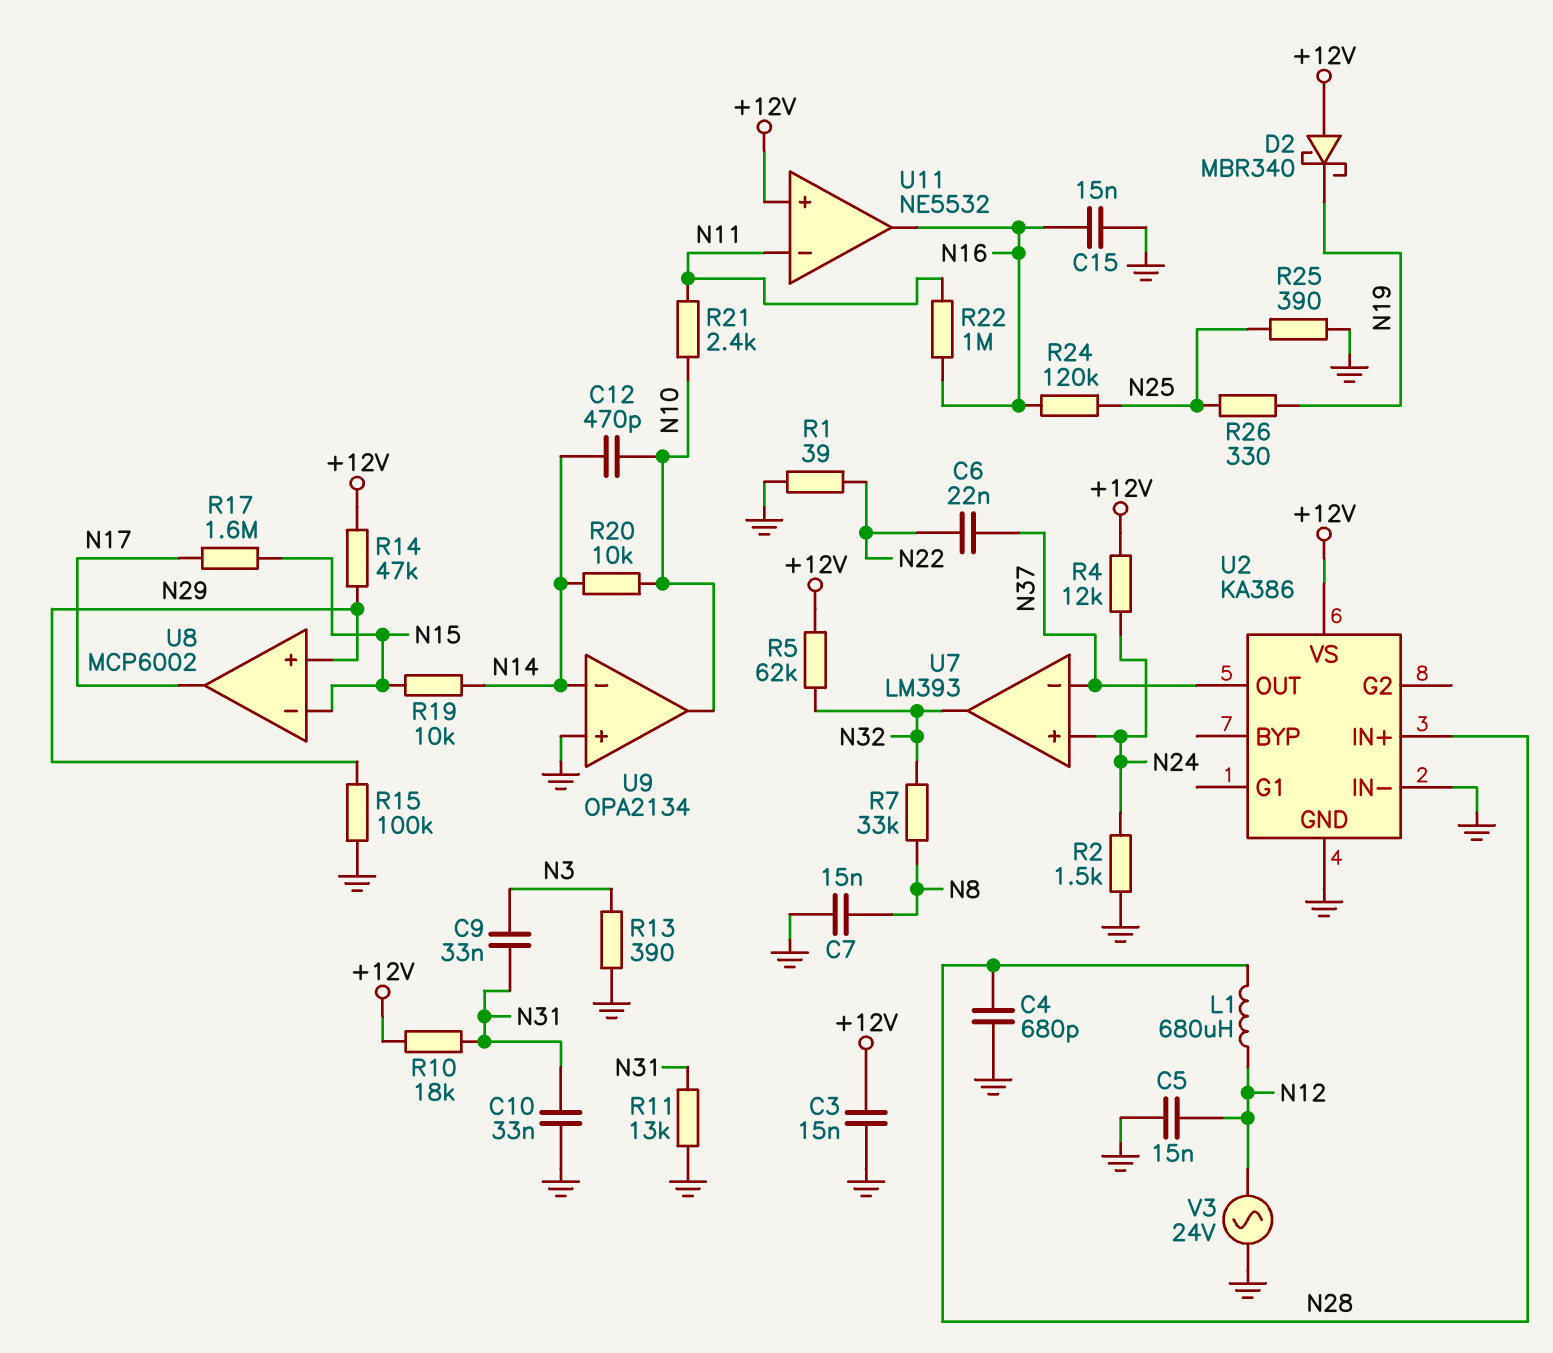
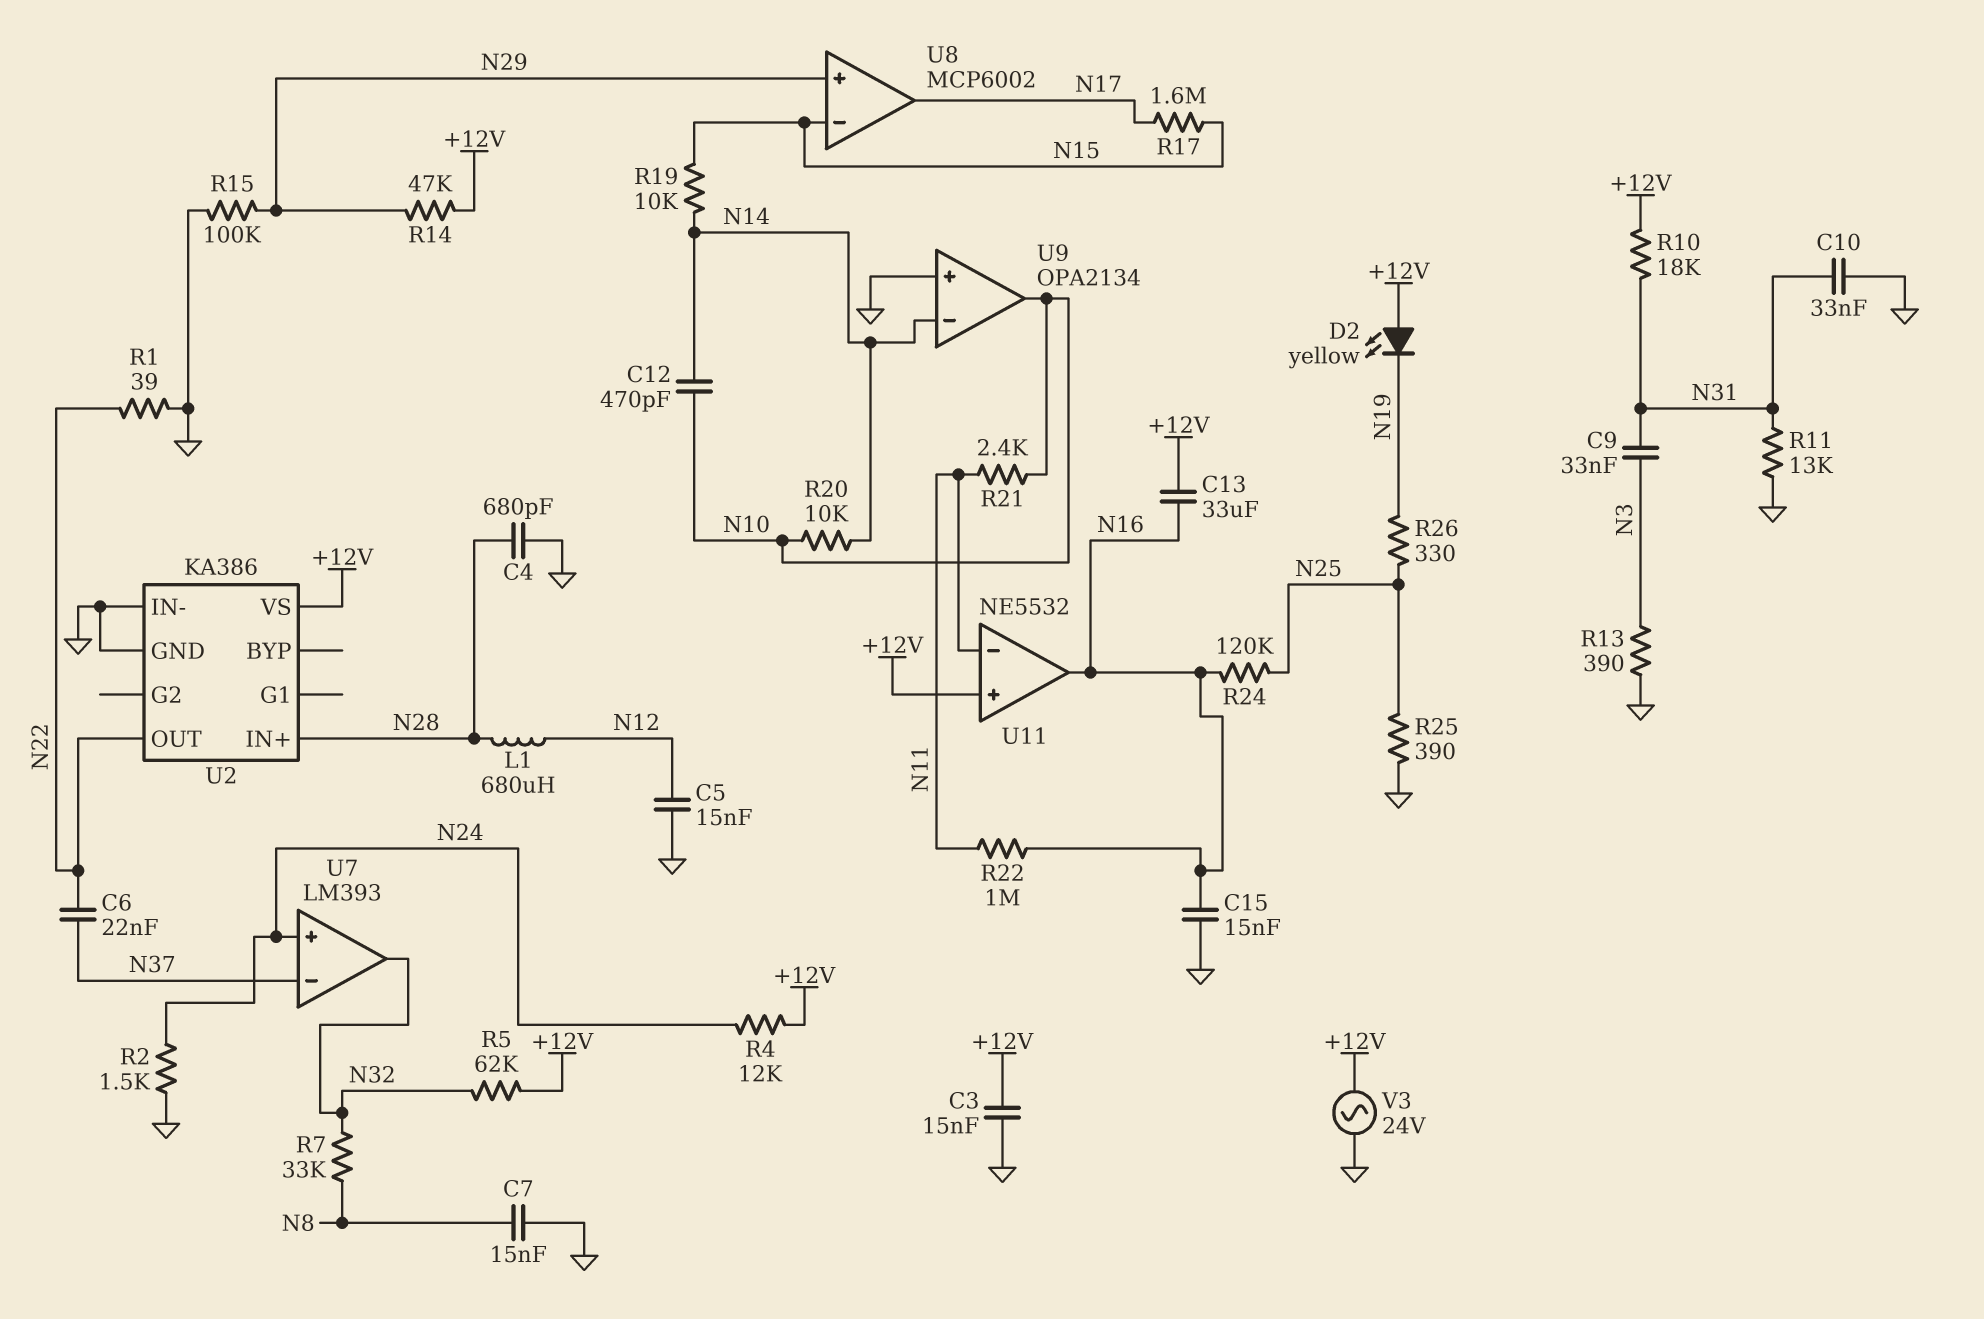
C13: none -> 33uF (+12V, N16)
D2: schottky MBR340 (A +12V, K N19) -> LED yellow (A +12V, K N19)
U2 pin OUT: N37 -> N22
V3: AC 24V (GND, N12) -> AC 24V (+12V, GND)

